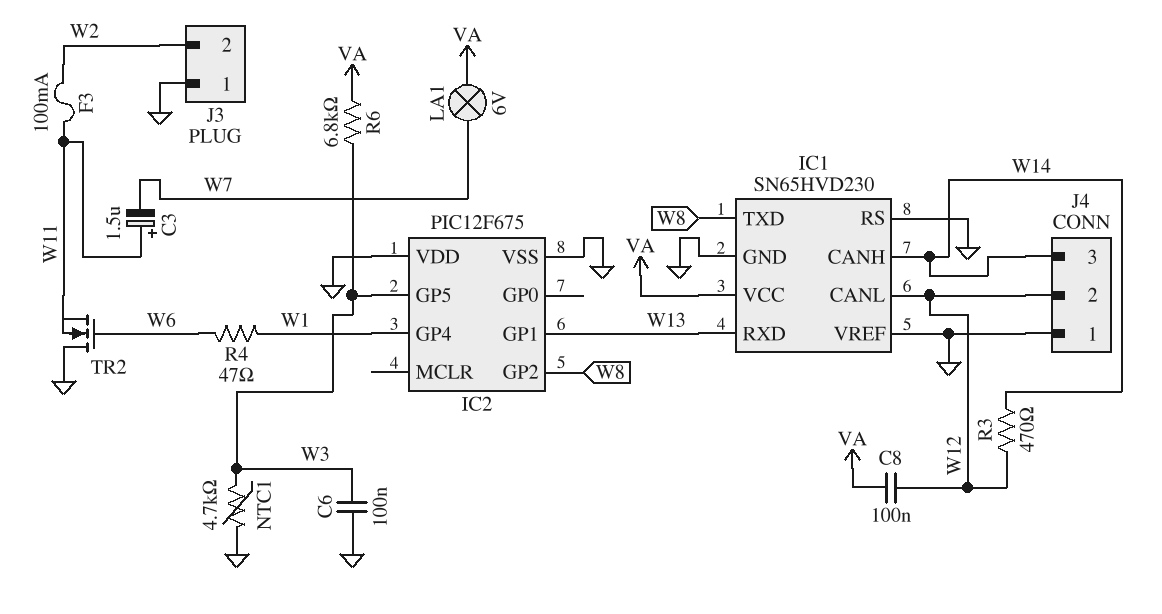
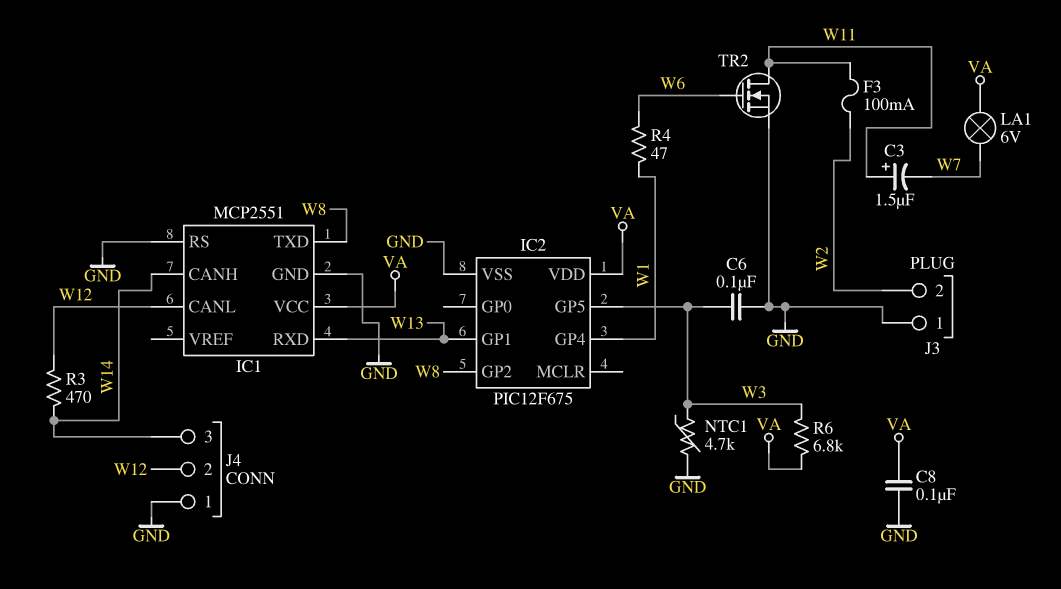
C8: 100nF (VA, W12) -> 100nF (GND, VA)
IC1: SN65HVD230 -> MCP2551
IC1 pin VREF: GND -> none
IC2 pin VDD: GND -> VA
TR2: NMOS (G W6, D GND, S W11) -> NMOS (G W6, D W11, S GND)

